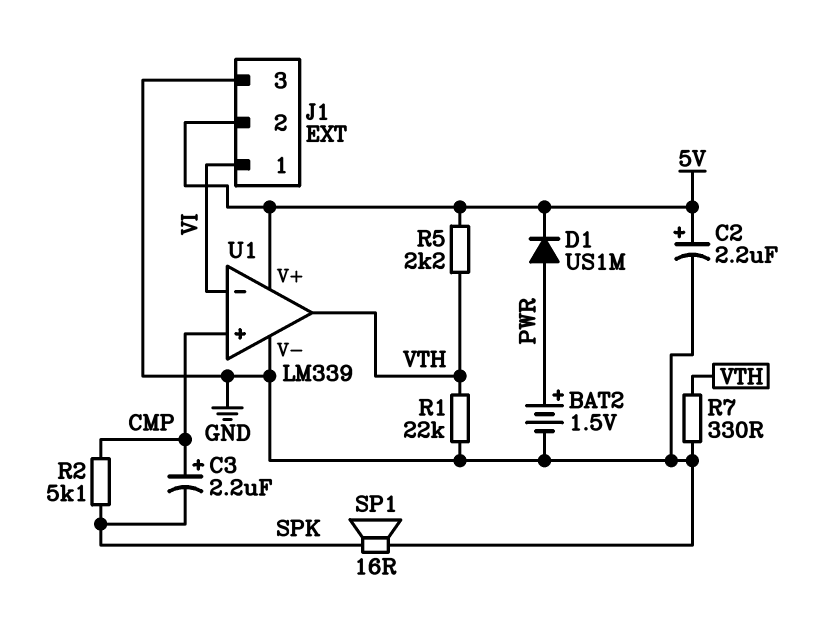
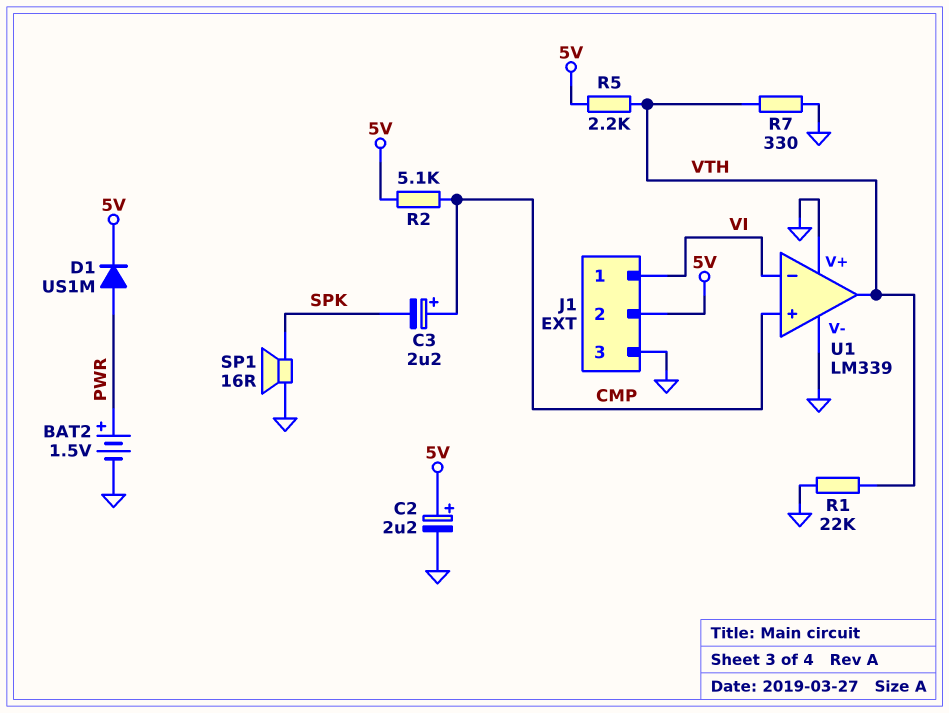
R2: 5.1k (CMP, SPK) -> 5.1k (5V, CMP)
U1 pin V+: 5V -> GND

